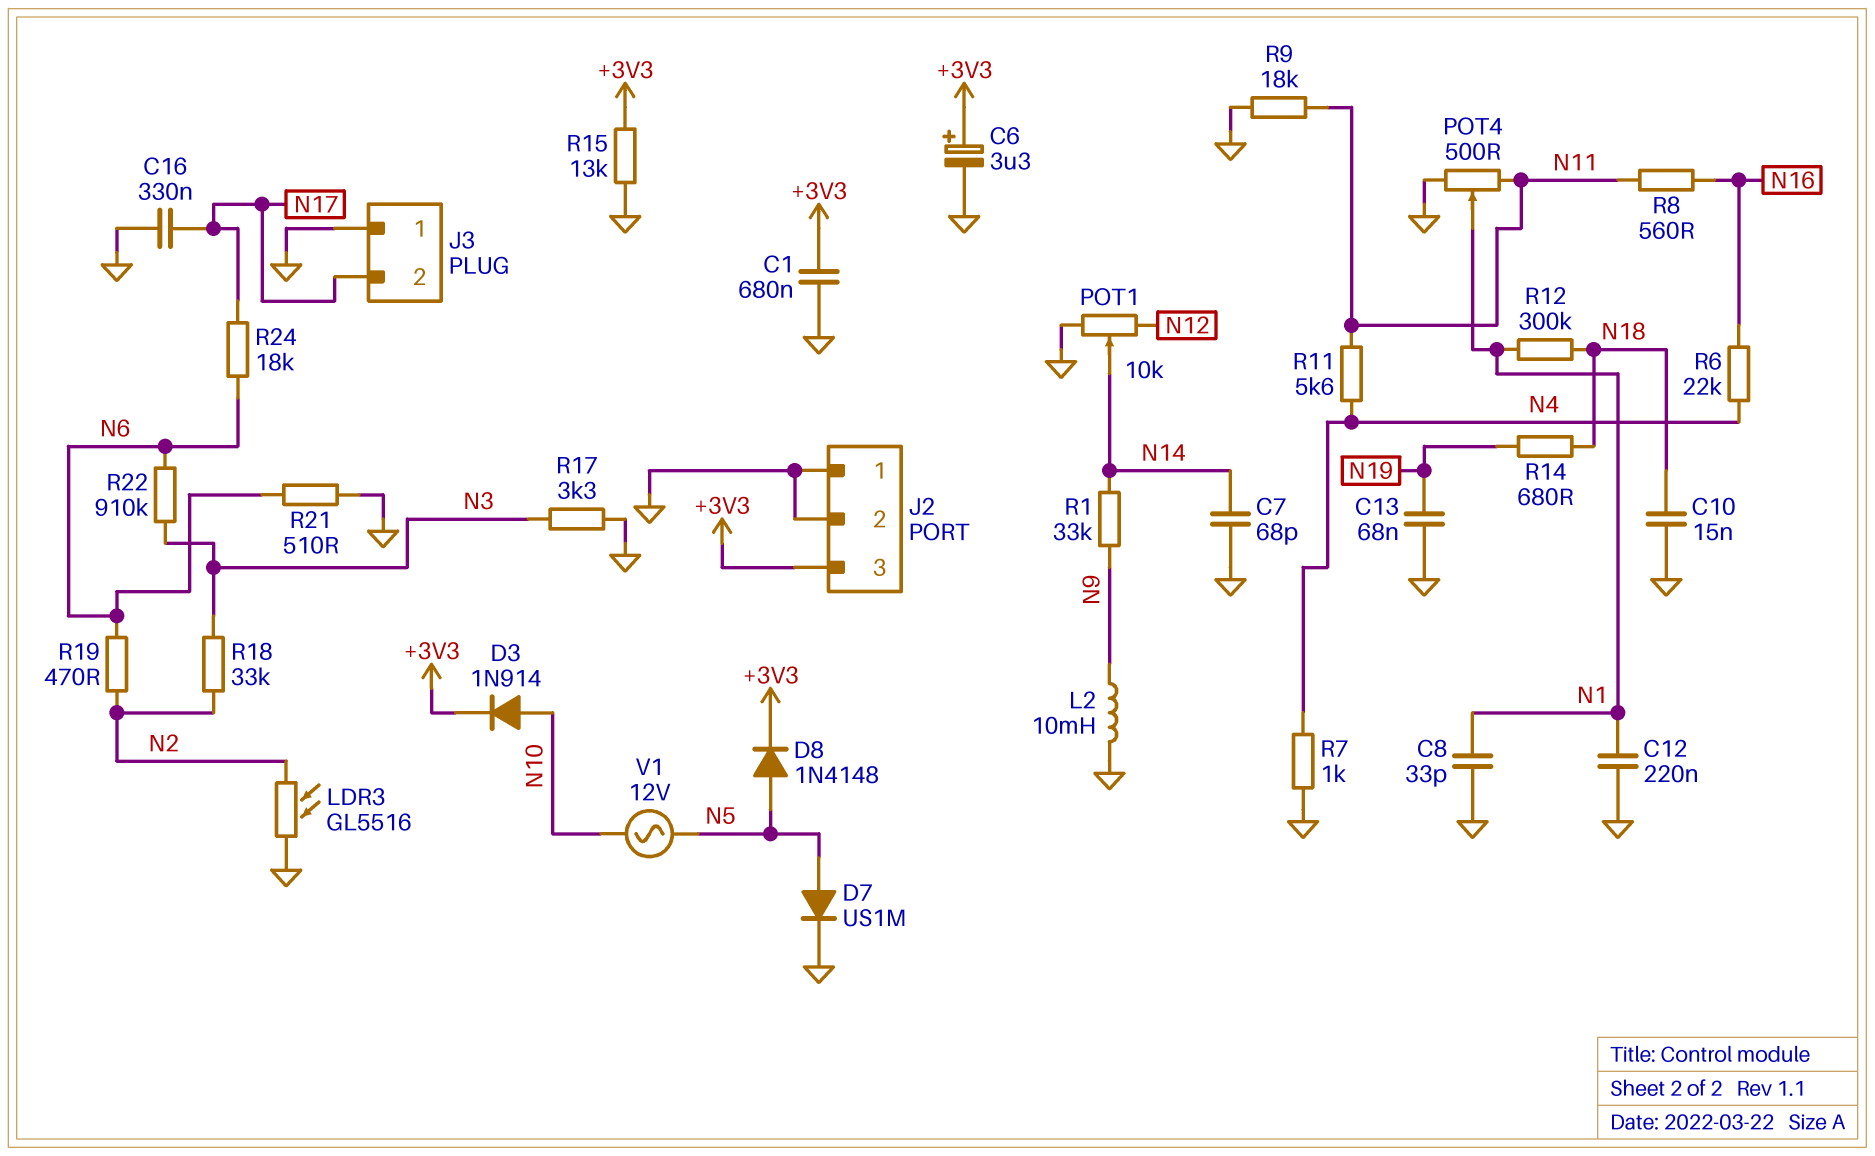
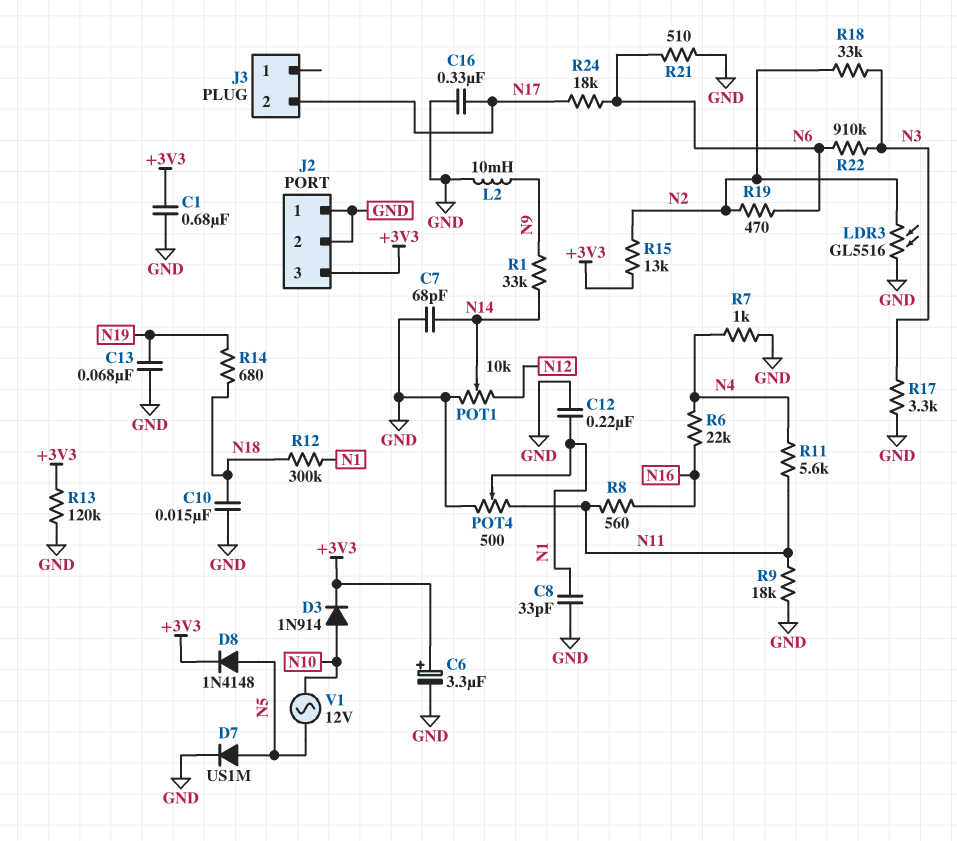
J3 pin 1: GND -> none
R13: none -> 120k (+3V3, GND)
R15: 13k (+3V3, GND) -> 13k (+3V3, N2)

